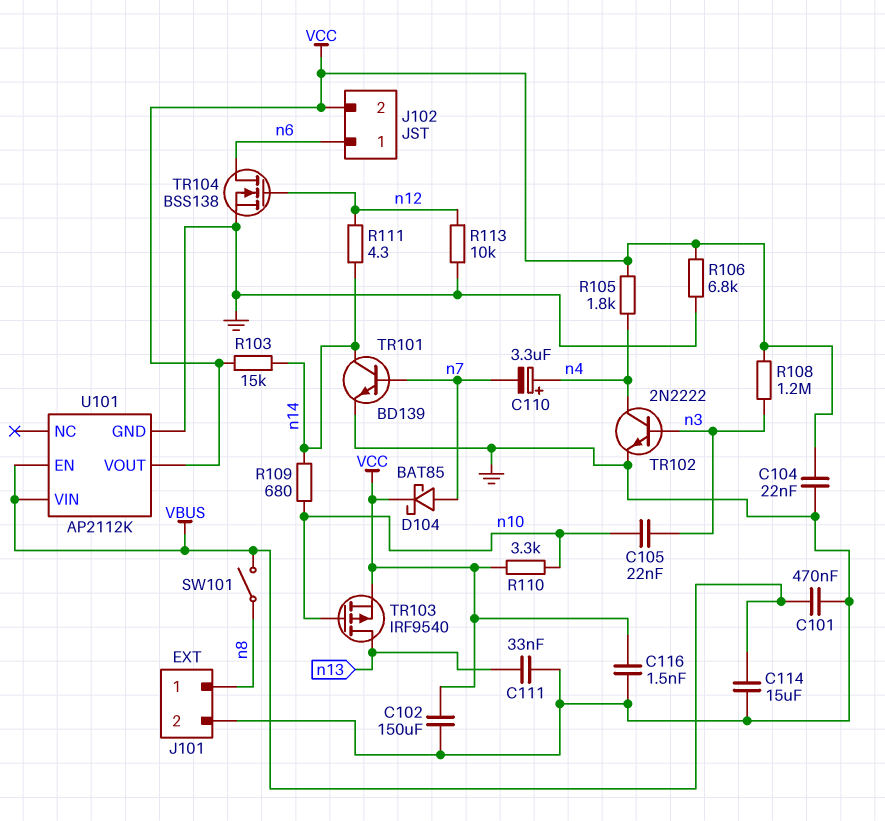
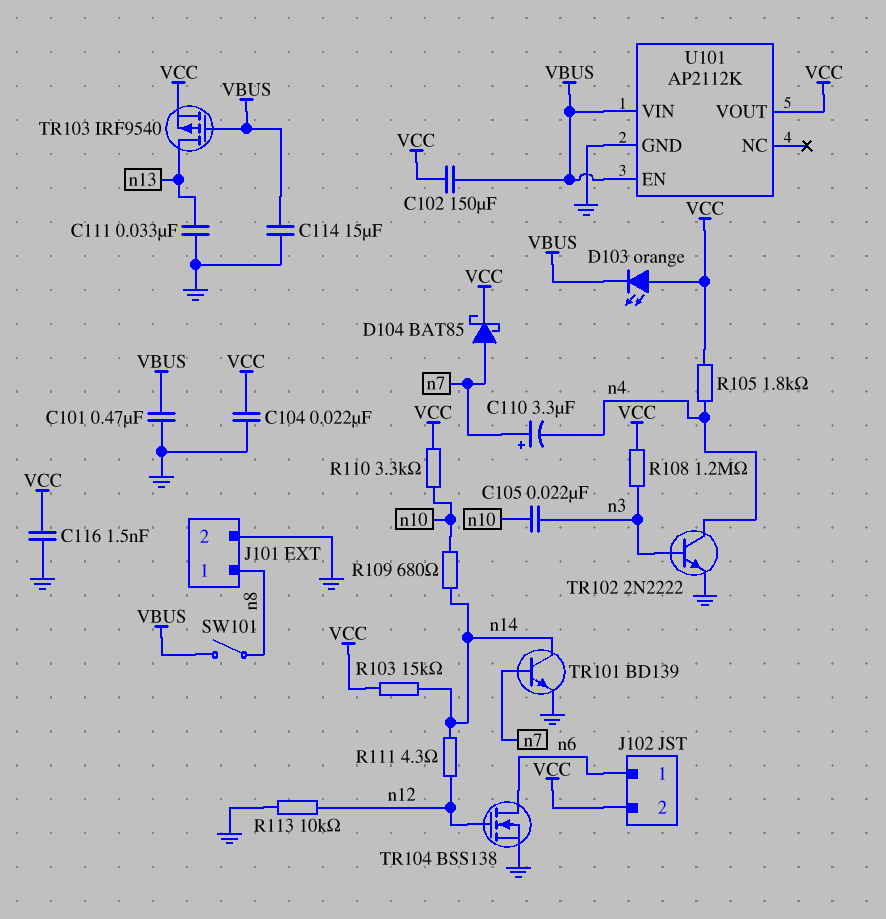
C102: 150uF (GND, VCC) -> 150uF (VBUS, VCC)
C110: 3.3uF (plus n4, minus n7) -> 3.3uF (plus n7, minus n4)
D103: none -> LED orange (A VCC, K VBUS)
R106: 6.8k (GND, VCC) -> none
TR103: PMOS IRF9540 (G n10, D n13, S VCC) -> PMOS IRF9540 (G VBUS, D n13, S VCC)

